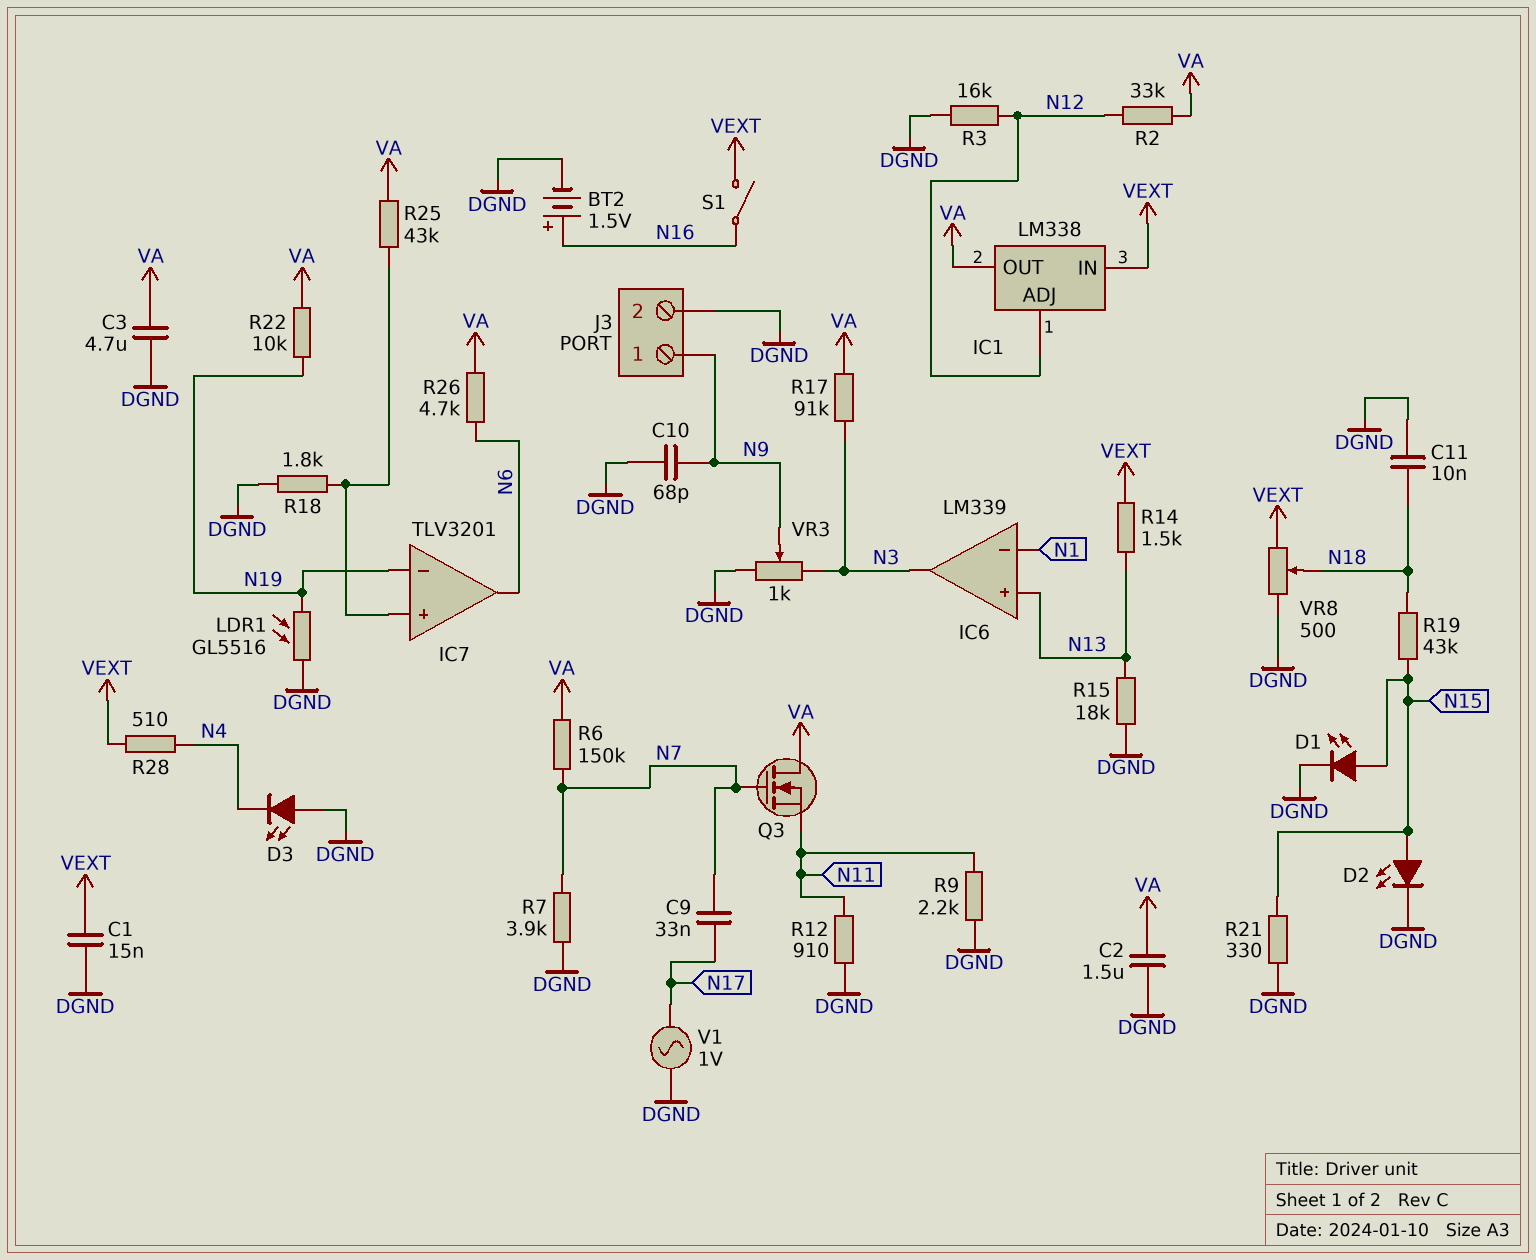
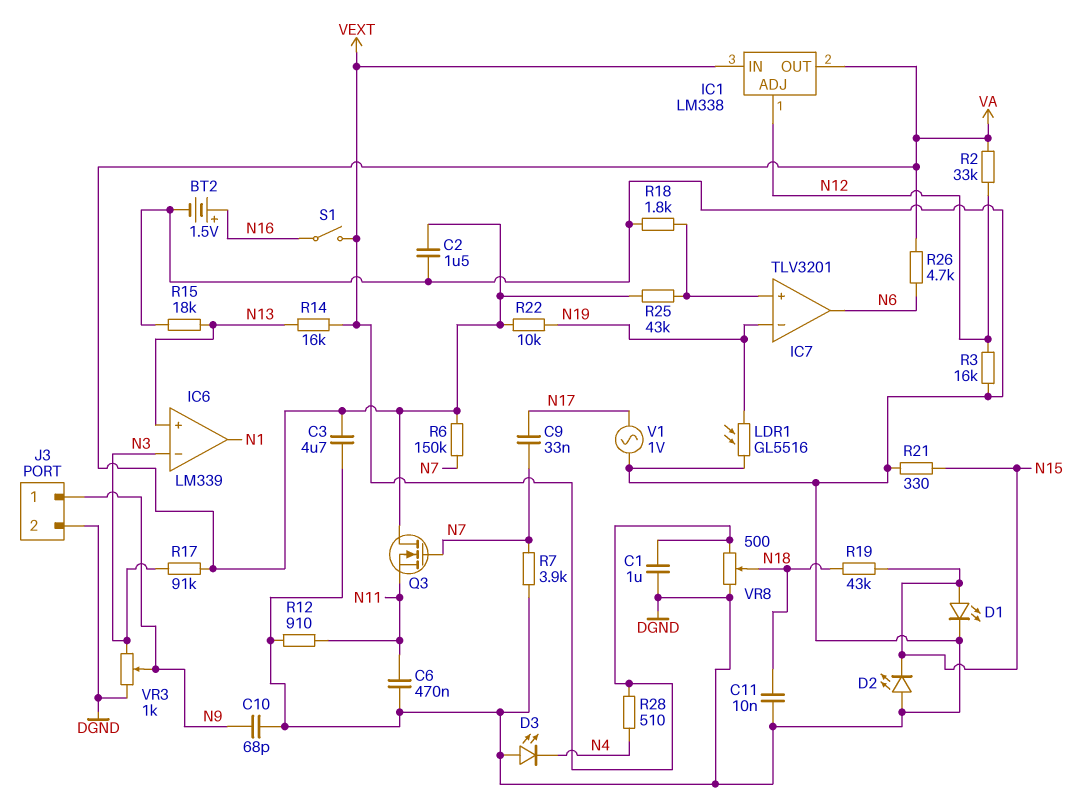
C1: 15nF (DGND, VEXT) -> 1uF (DGND, VEXT)
C6: none -> 470nF (DGND, N11)
D2: LED (A N15, K DGND) -> LED (A DGND, K N15)
IC6 pin in-: N1 -> N3
IC6 pin out: N3 -> N1
R9: 2.2k (DGND, N11) -> none
R14: 1.5k (N13, VEXT) -> 16k (N13, VEXT)

